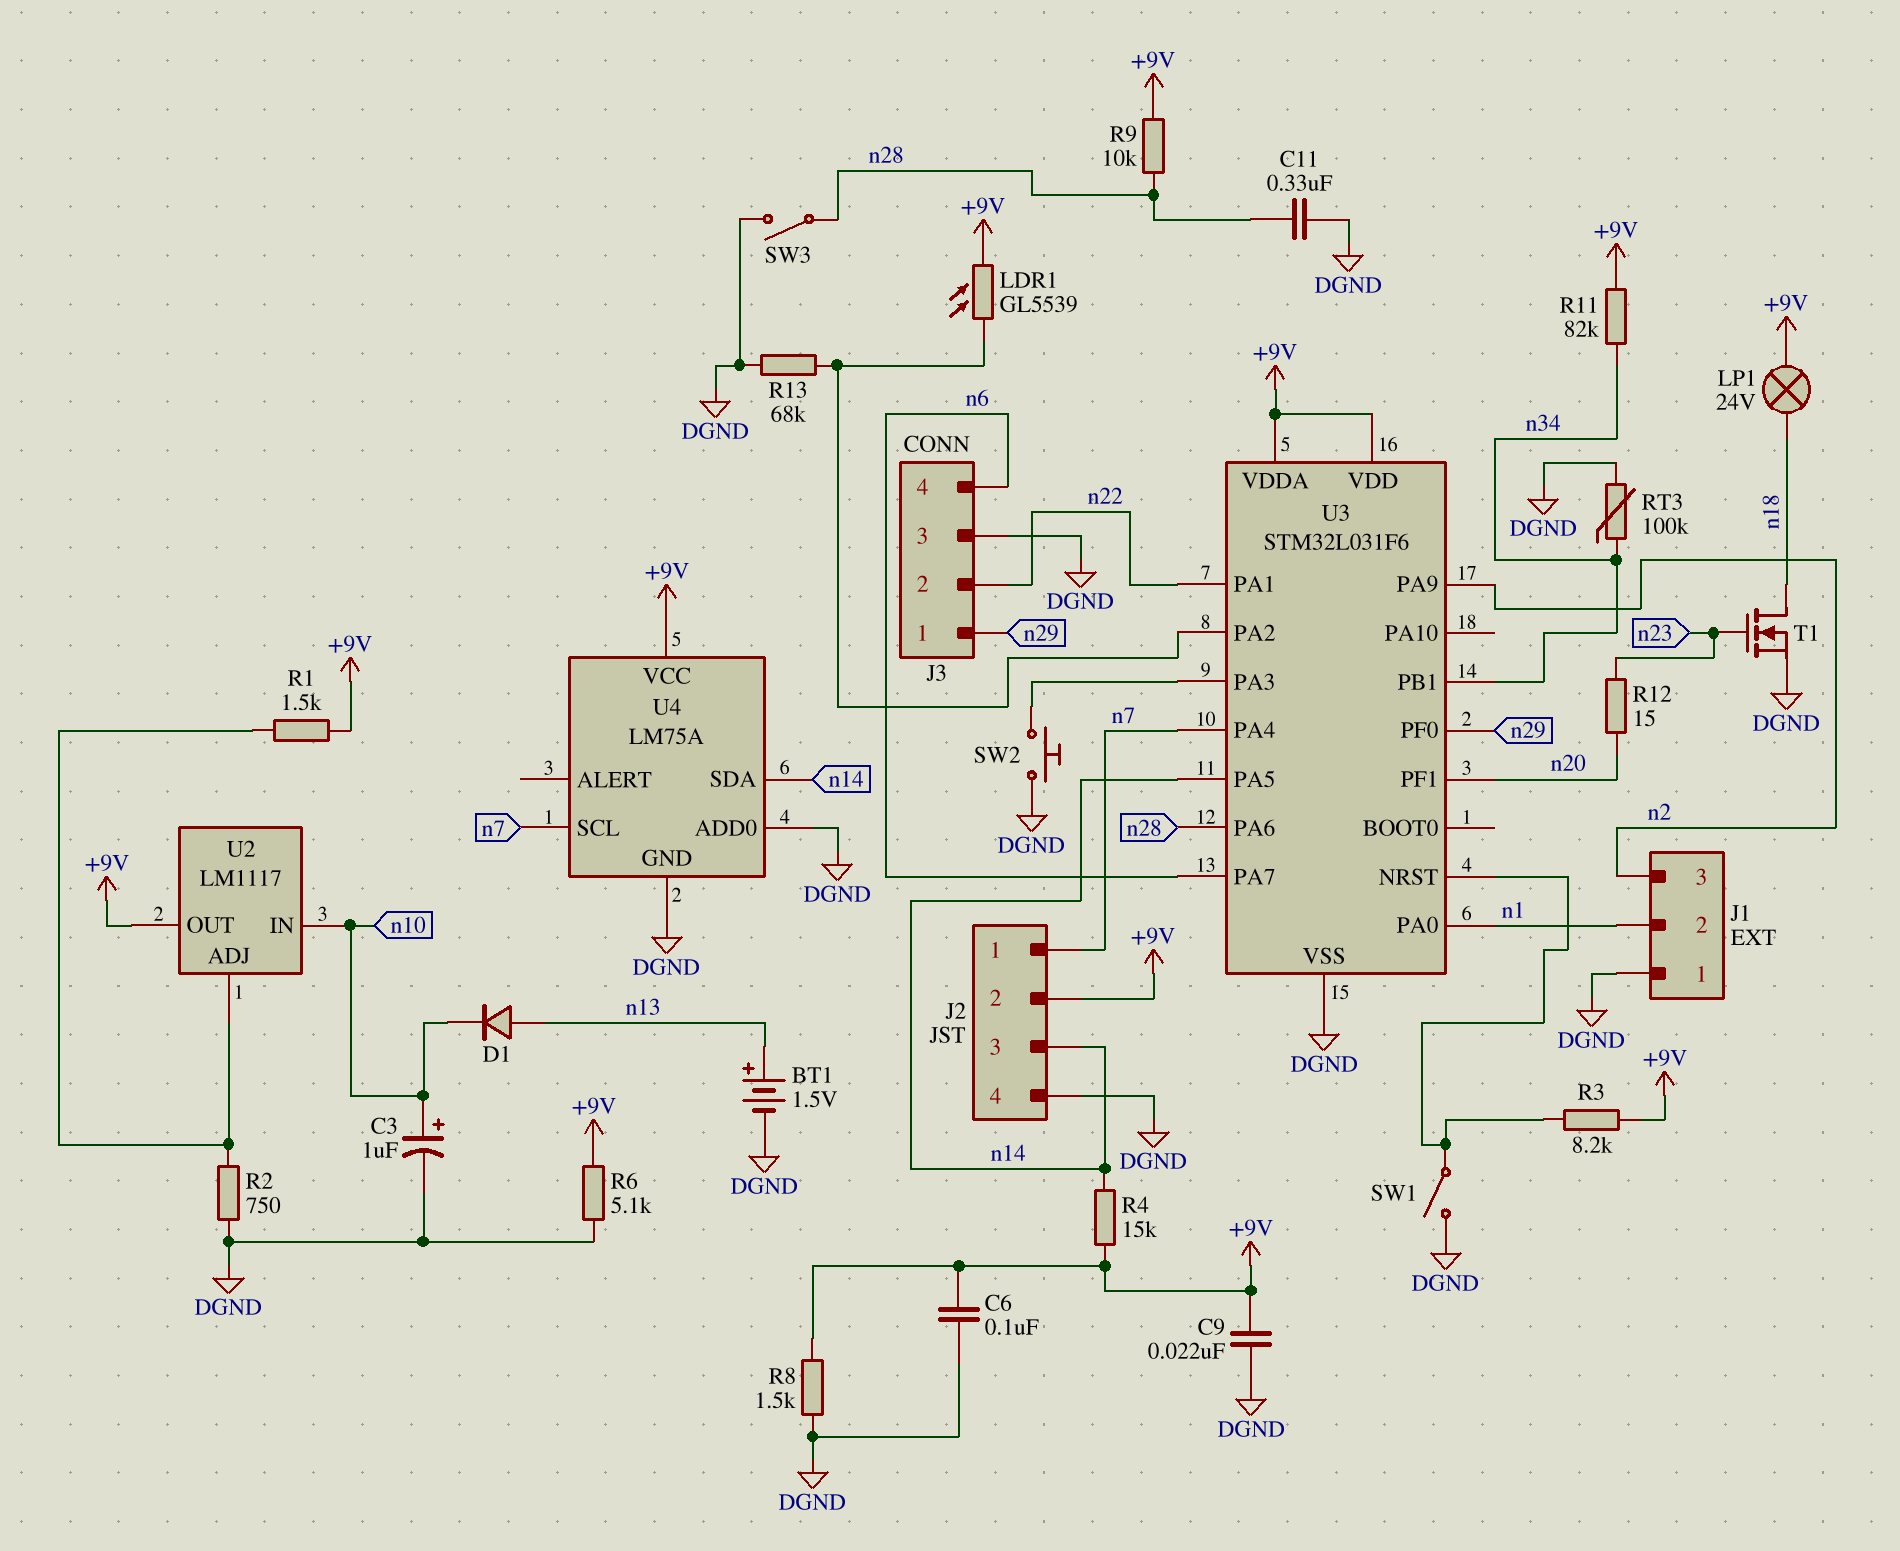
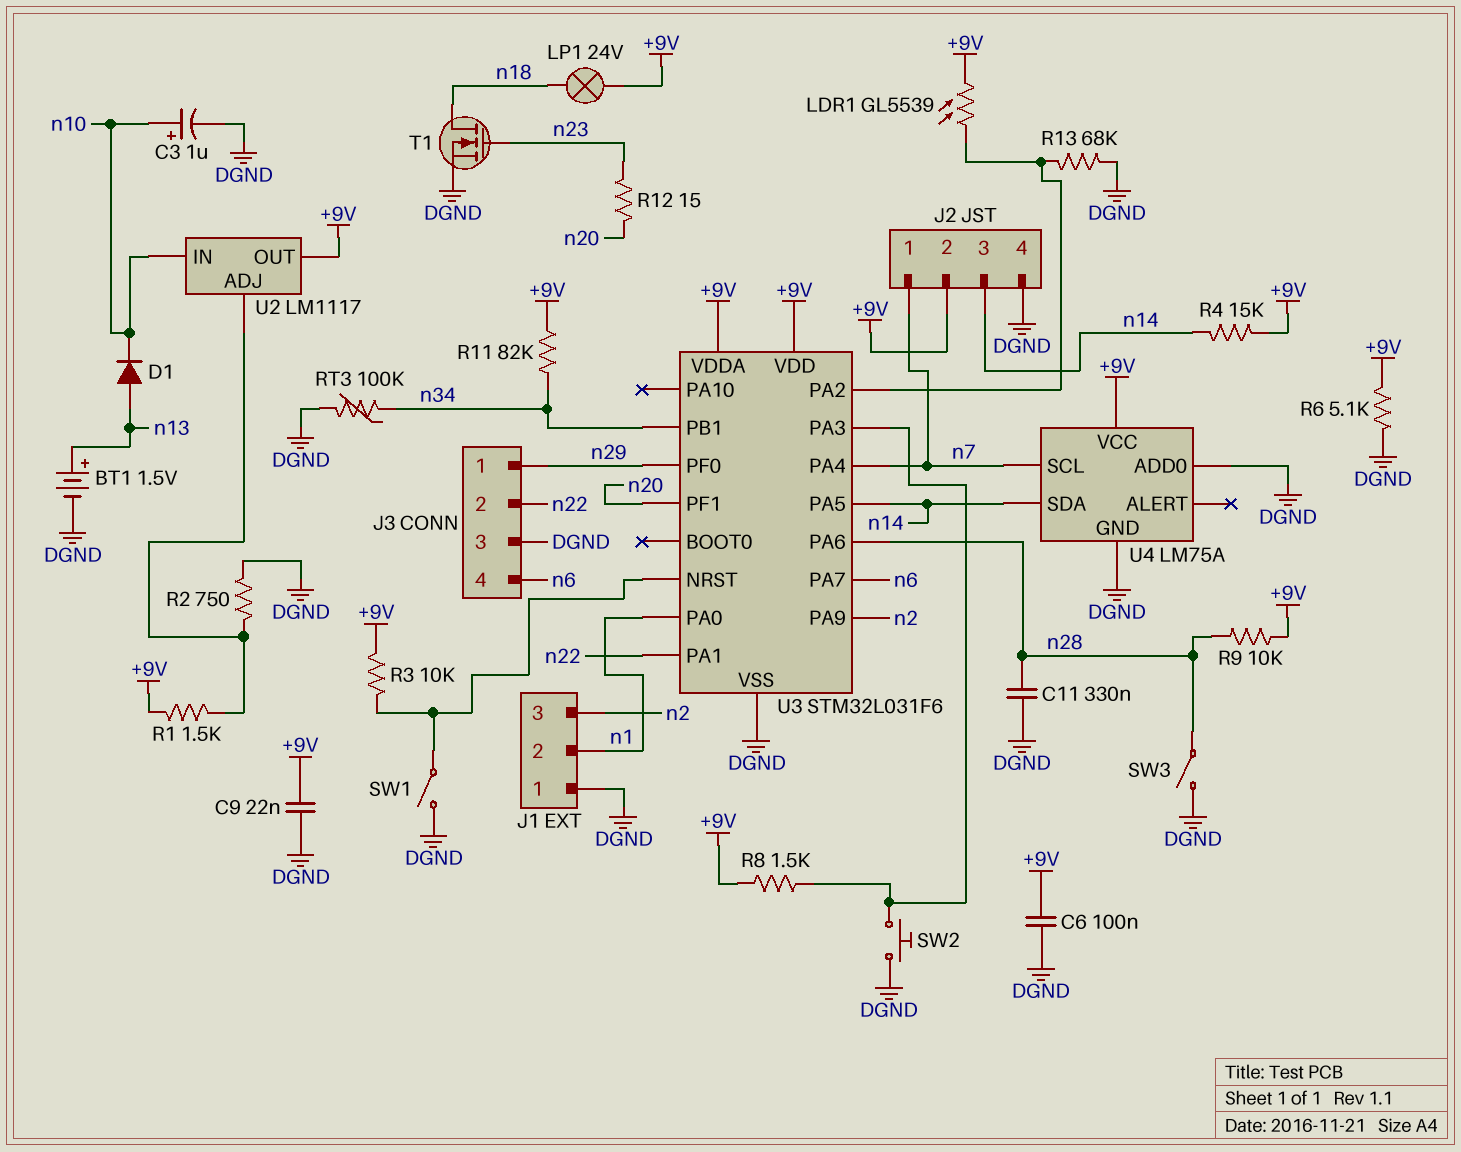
R3: 8.2k (+9V, U3/NRST) -> 10k (+9V, U3/NRST)
R8: 1.5k (+9V, DGND) -> 1.5k (+9V, U3/PA3)

